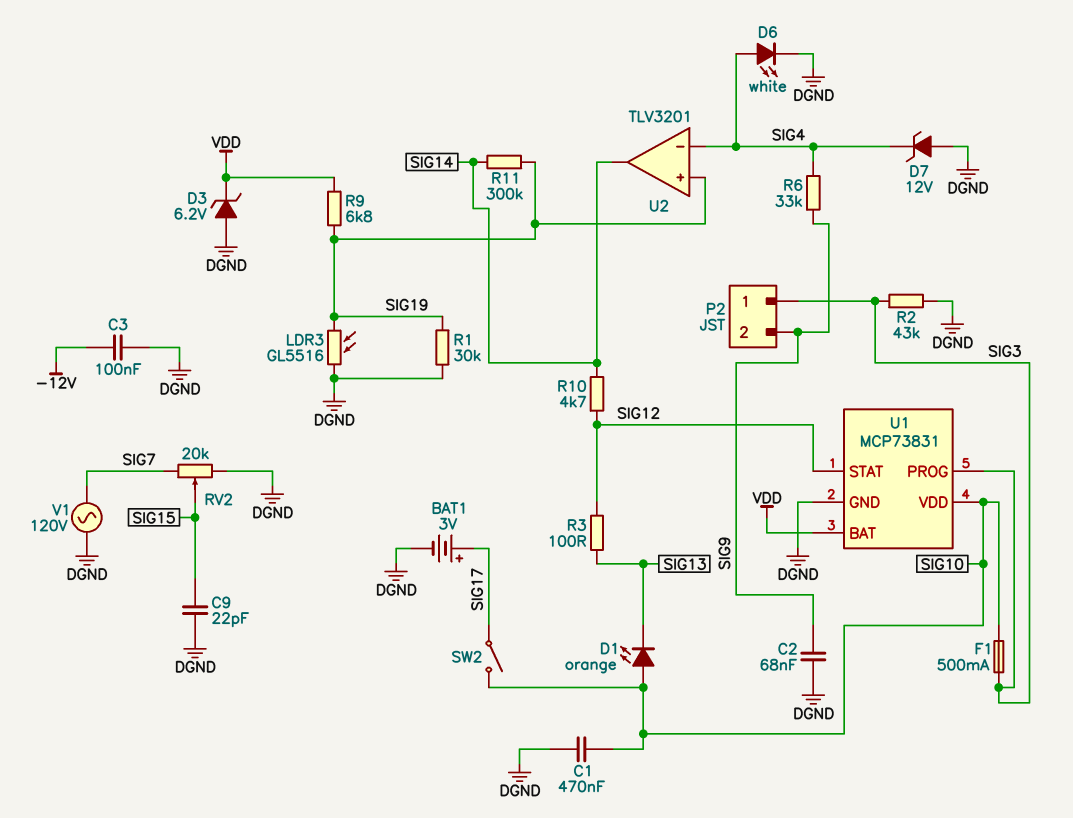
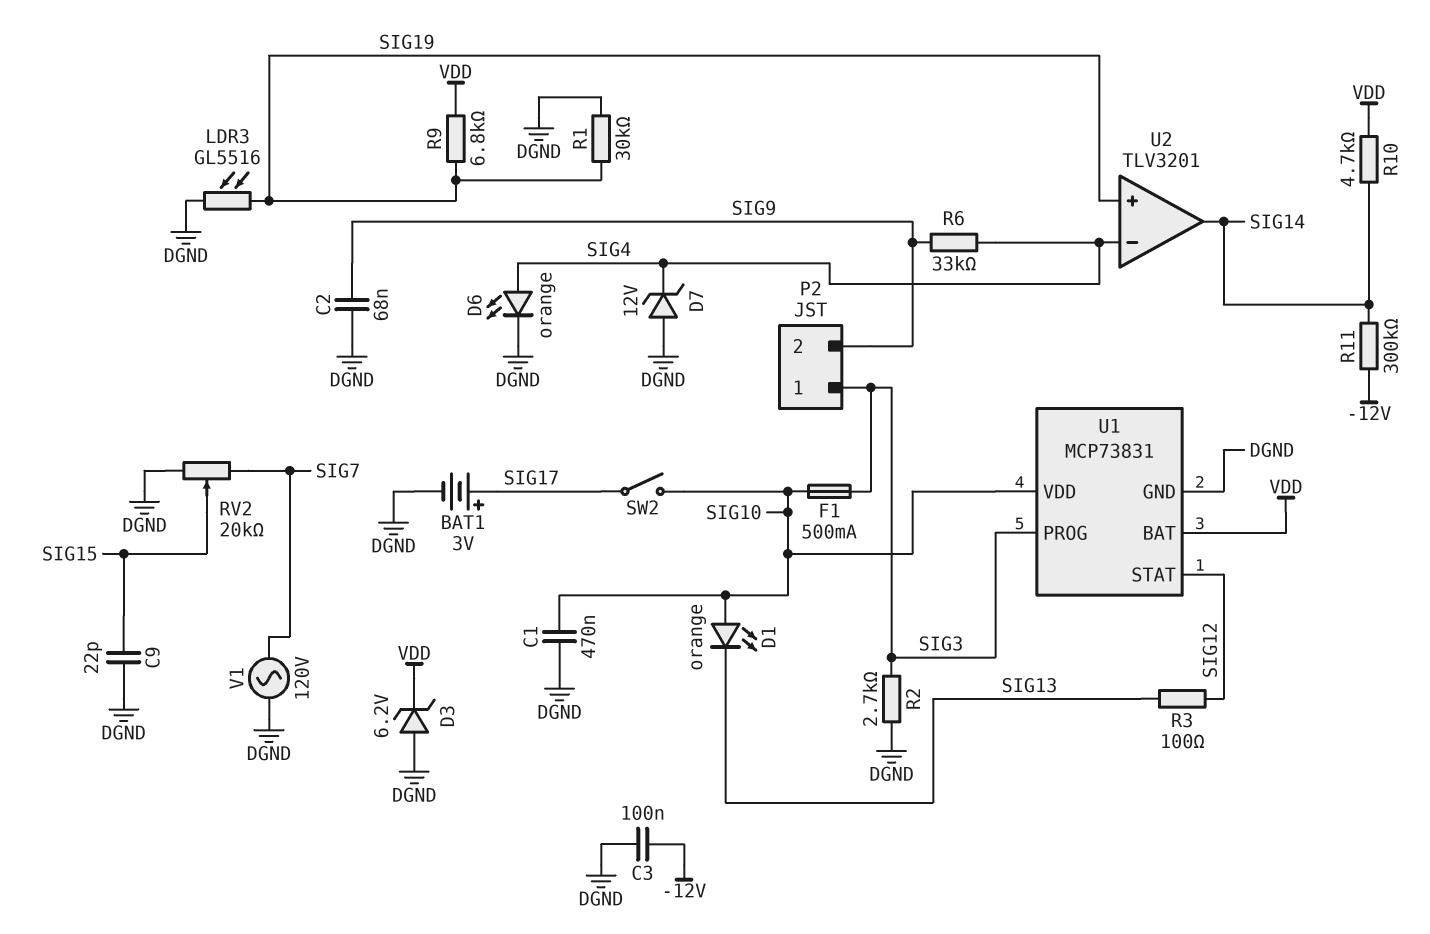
D6: LED white (A SIG4, K DGND) -> LED orange (A SIG4, K DGND)
R2: 43k (DGND, SIG3) -> 2.7k (DGND, SIG3)
R10: 4.7k (SIG12, SIG14) -> 4.7k (SIG14, VDD)
R11: 300k (SIG14, SIG19) -> 300k (-12V, SIG14)

